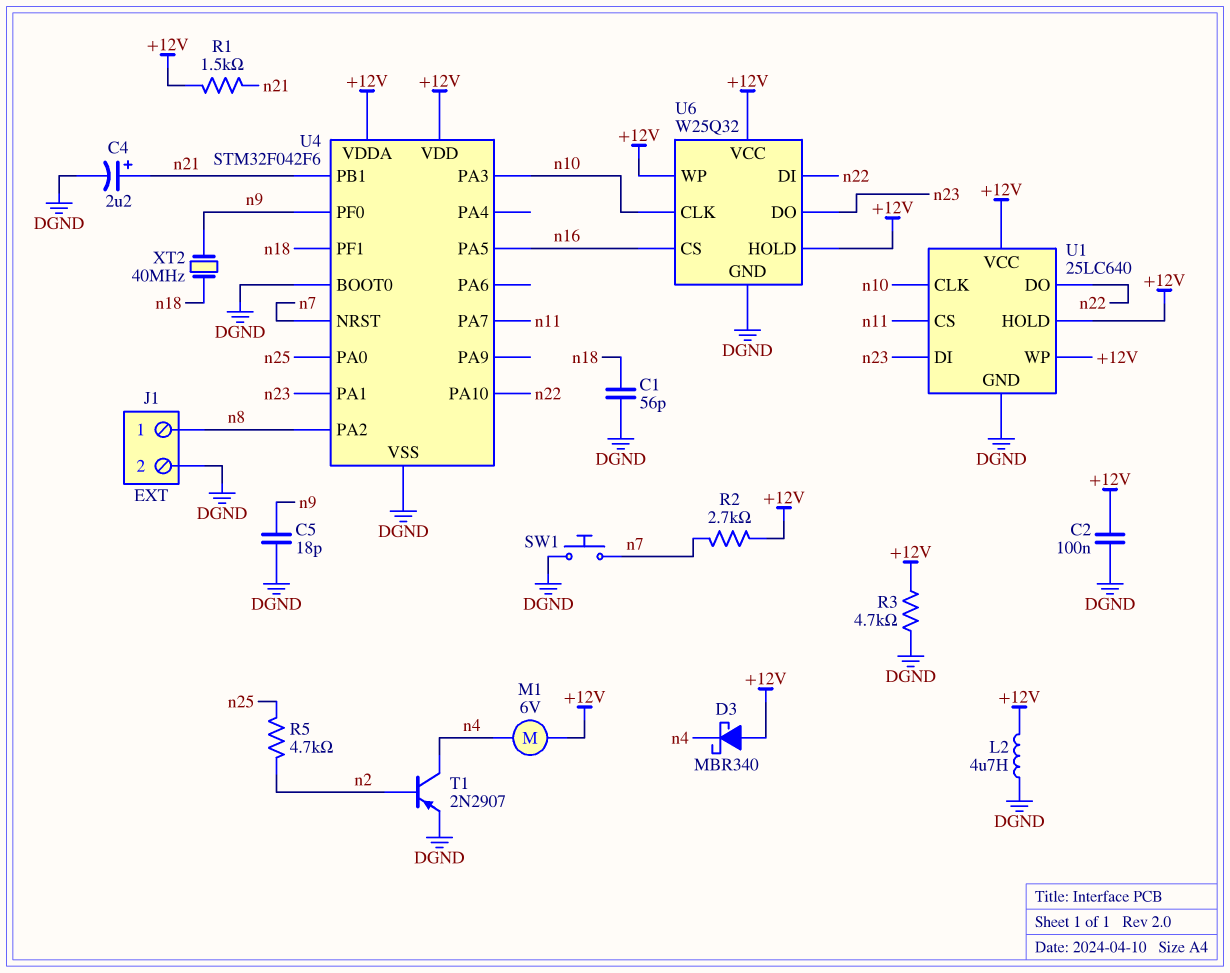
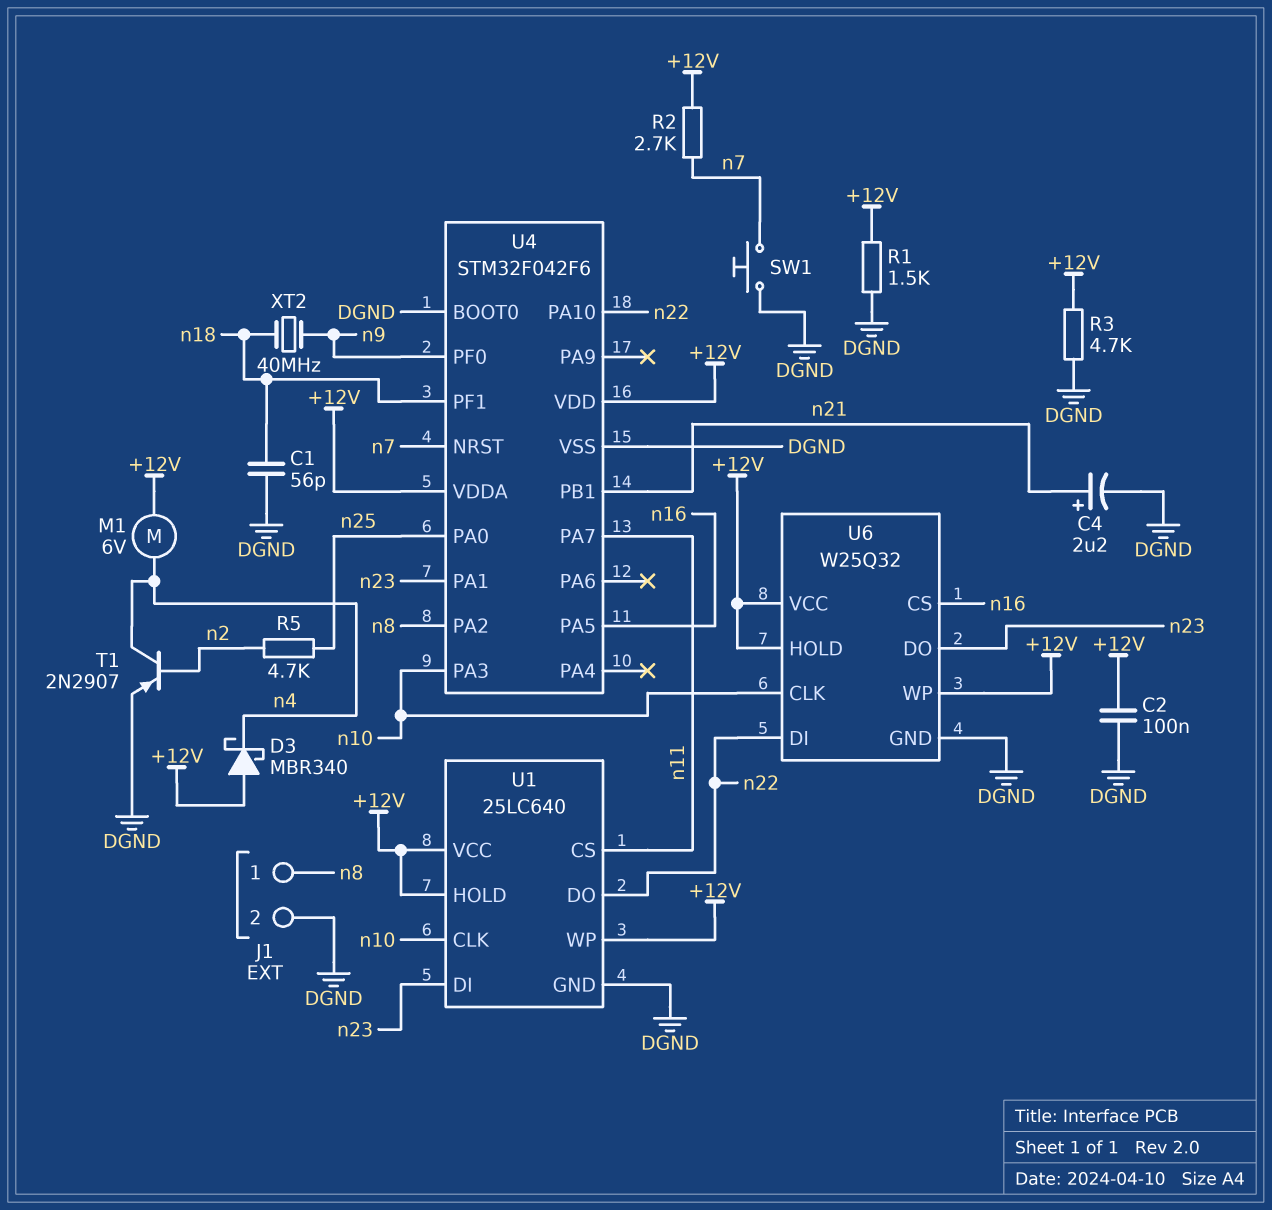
C5: 18pF (DGND, n9) -> none
L2: 4.7uH (+12V, DGND) -> none
R1: 1.5k (+12V, n21) -> 1.5k (+12V, DGND)

